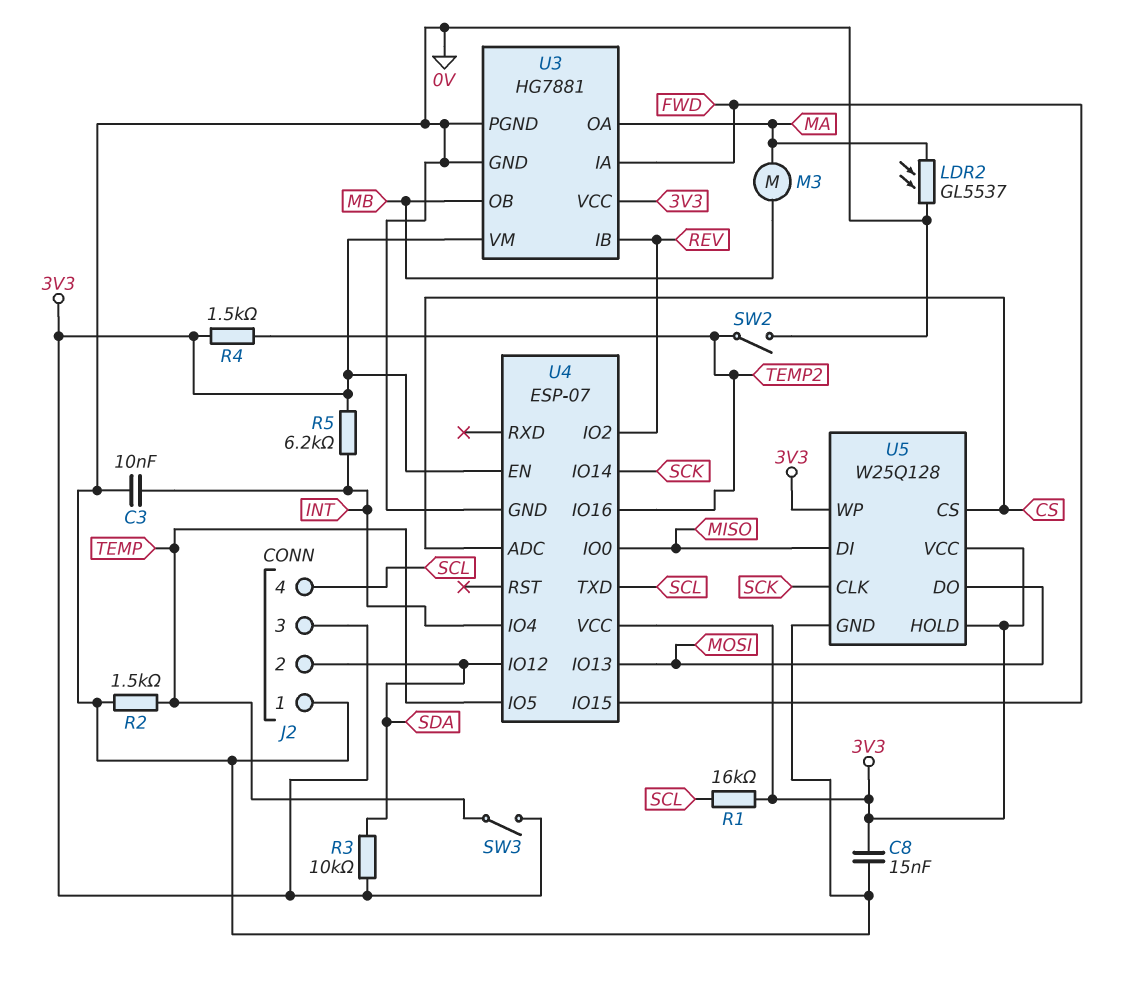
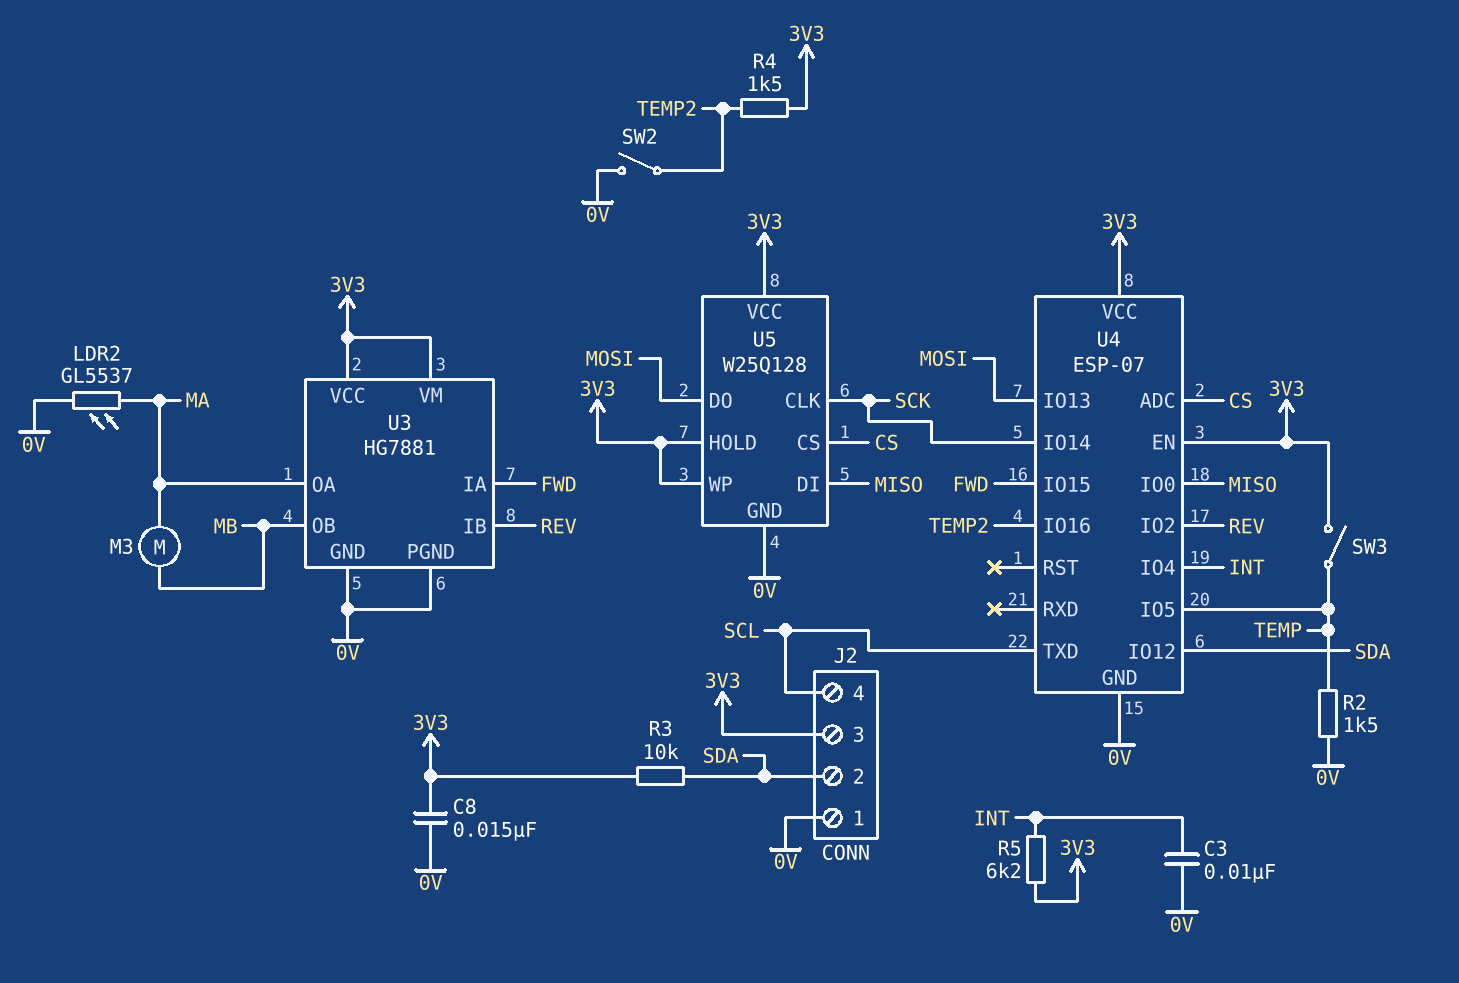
R1: 16k (3V3, SCL) -> none

